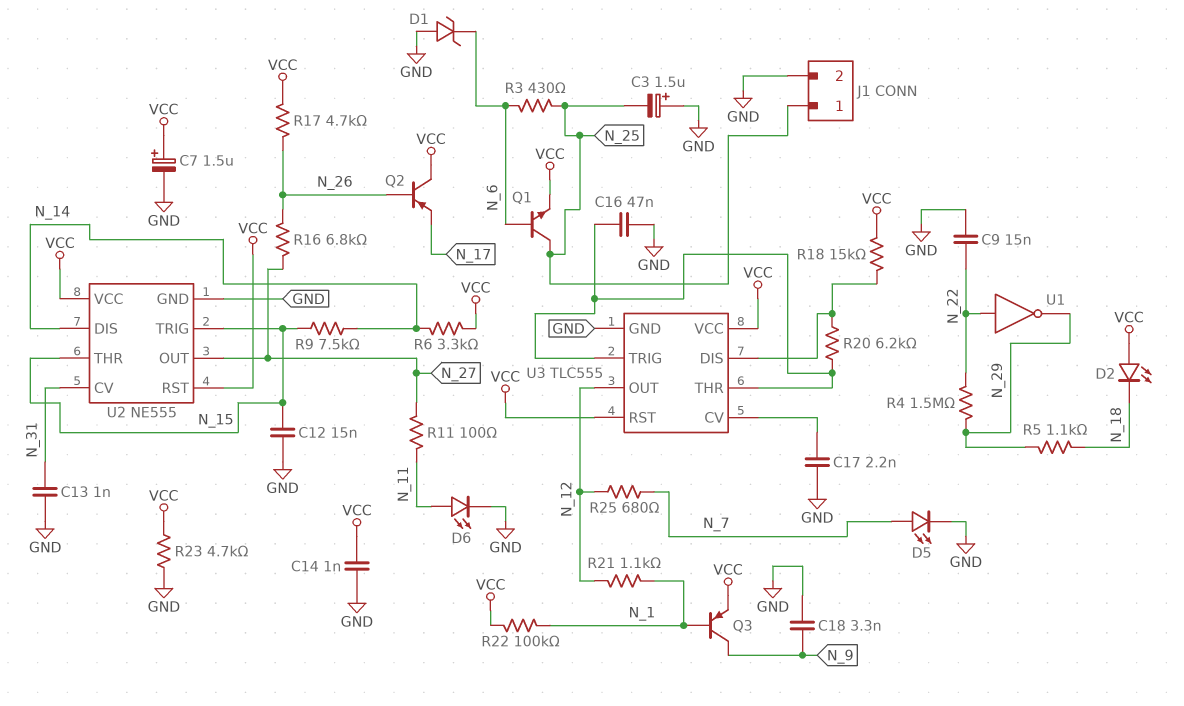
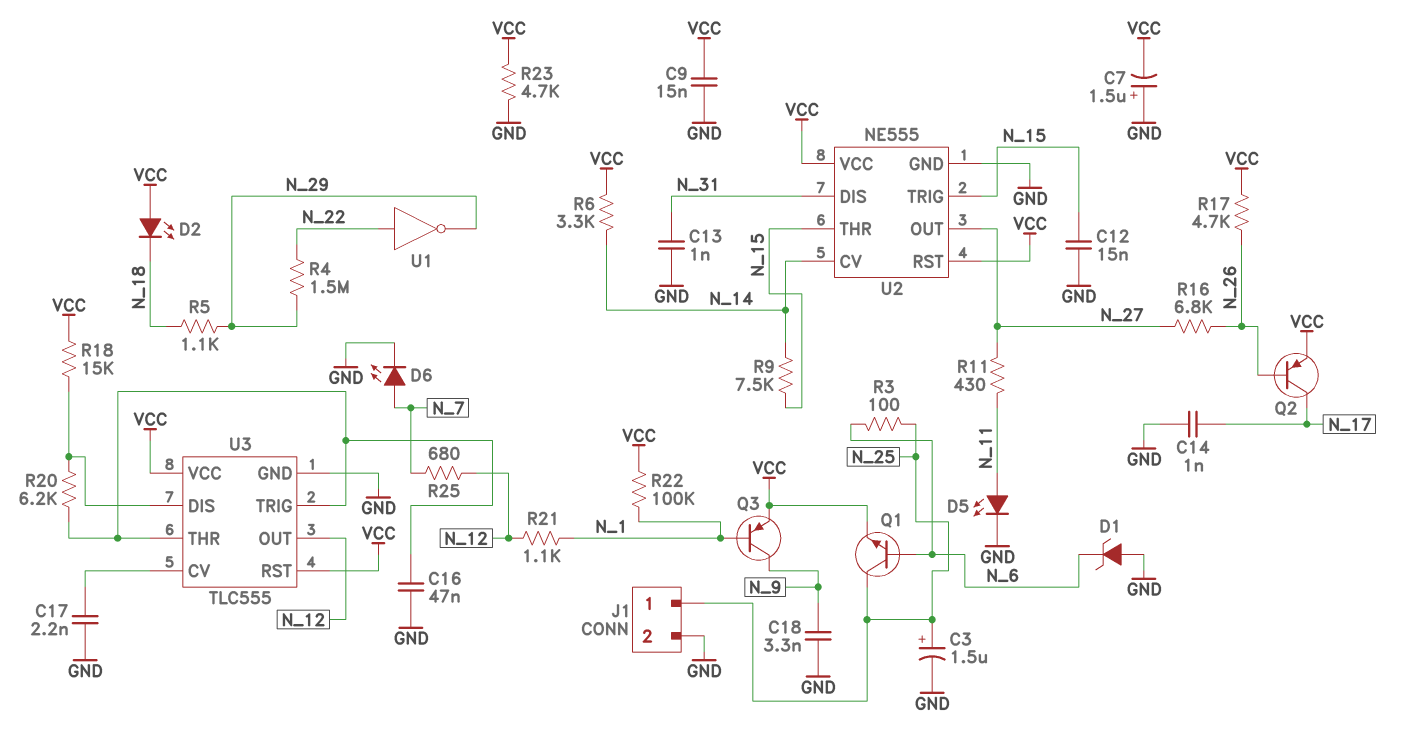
C3: 1.5uF (plus GND, minus N_25) -> 1.5uF (plus N_25, minus GND)
C7: 1.5uF (plus VCC, minus GND) -> 1.5uF (plus GND, minus VCC)
C9: 15nF (GND, N_22) -> 15nF (GND, VCC)
C14: 1nF (GND, VCC) -> 1nF (GND, N_17)
D5: LED (A N_7, K GND) -> LED (A N_11, K GND)
D6: LED (A N_11, K GND) -> LED (A N_7, K GND)
Q2: PNP (B N_26, C VCC, E N_17) -> PNP (B N_26, C N_17, E VCC)
R3: 430 (N_6, N_25) -> 100 (N_6, N_25)
R11: 100 (N_11, N_27) -> 430 (N_11, N_27)
U2 pin CV: N_31 -> N_14
U2 pin DIS: N_14 -> N_31

